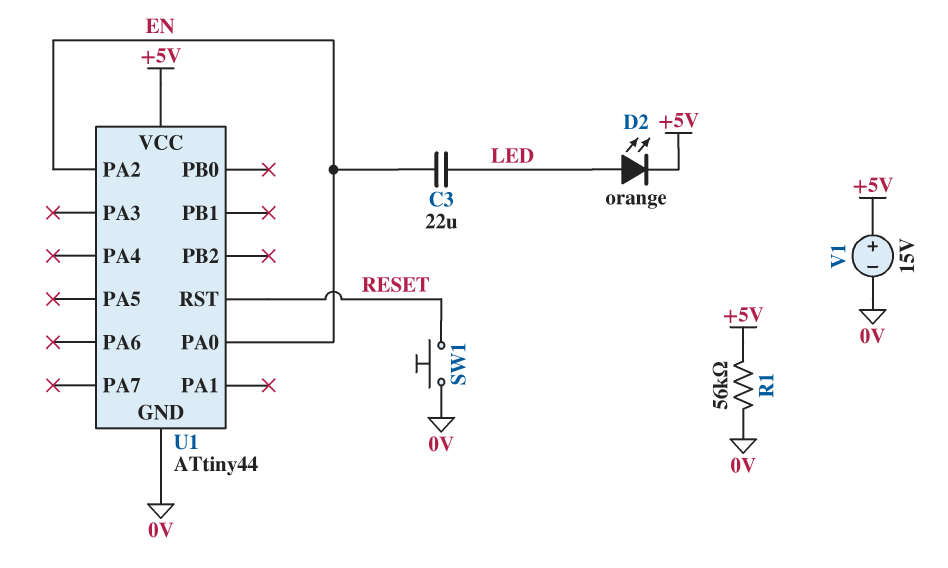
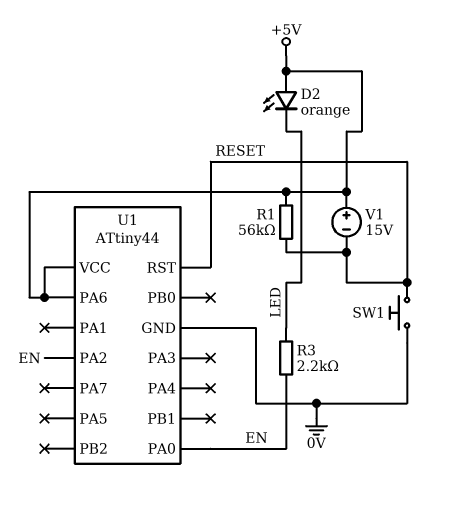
C3: 22uF (EN, LED) -> none
D2: LED orange (A LED, K +5V) -> LED orange (A +5V, K LED)
R1: 56k (+5V, 0V) -> 56k (+5V, RESET)
R3: none -> 2.2k (EN, LED)
U1 pin PA6: none -> +5V
V1: 15V (plus +5V, minus 0V) -> 15V (plus +5V, minus RESET)

